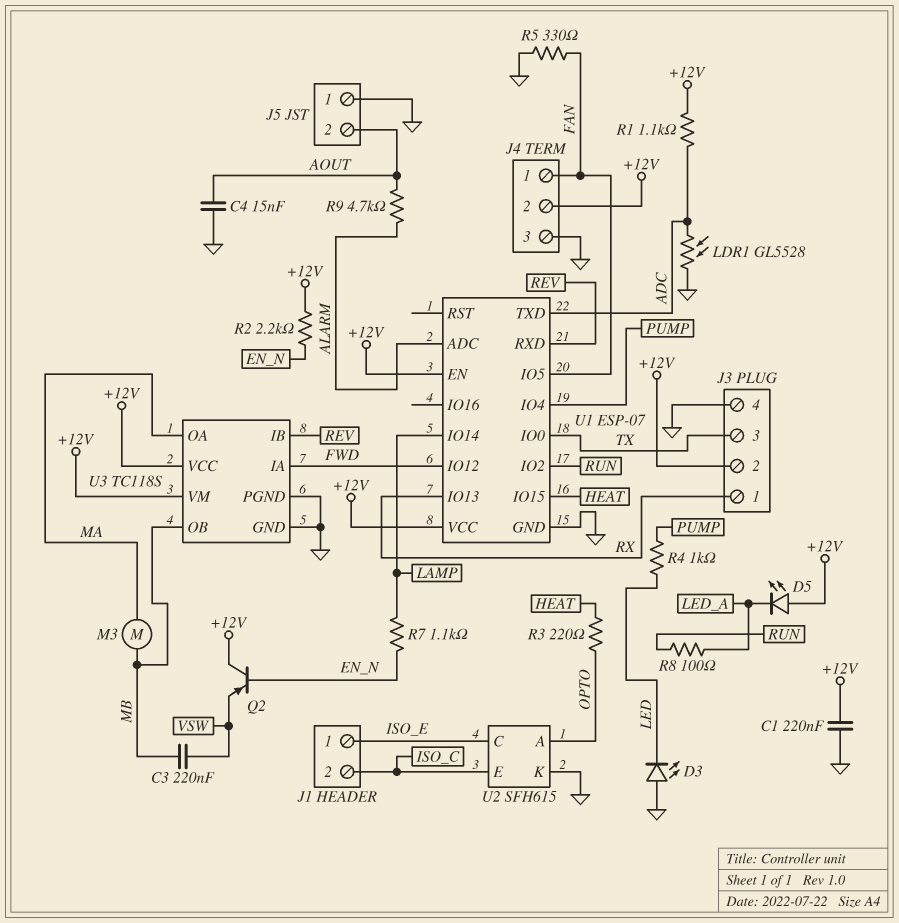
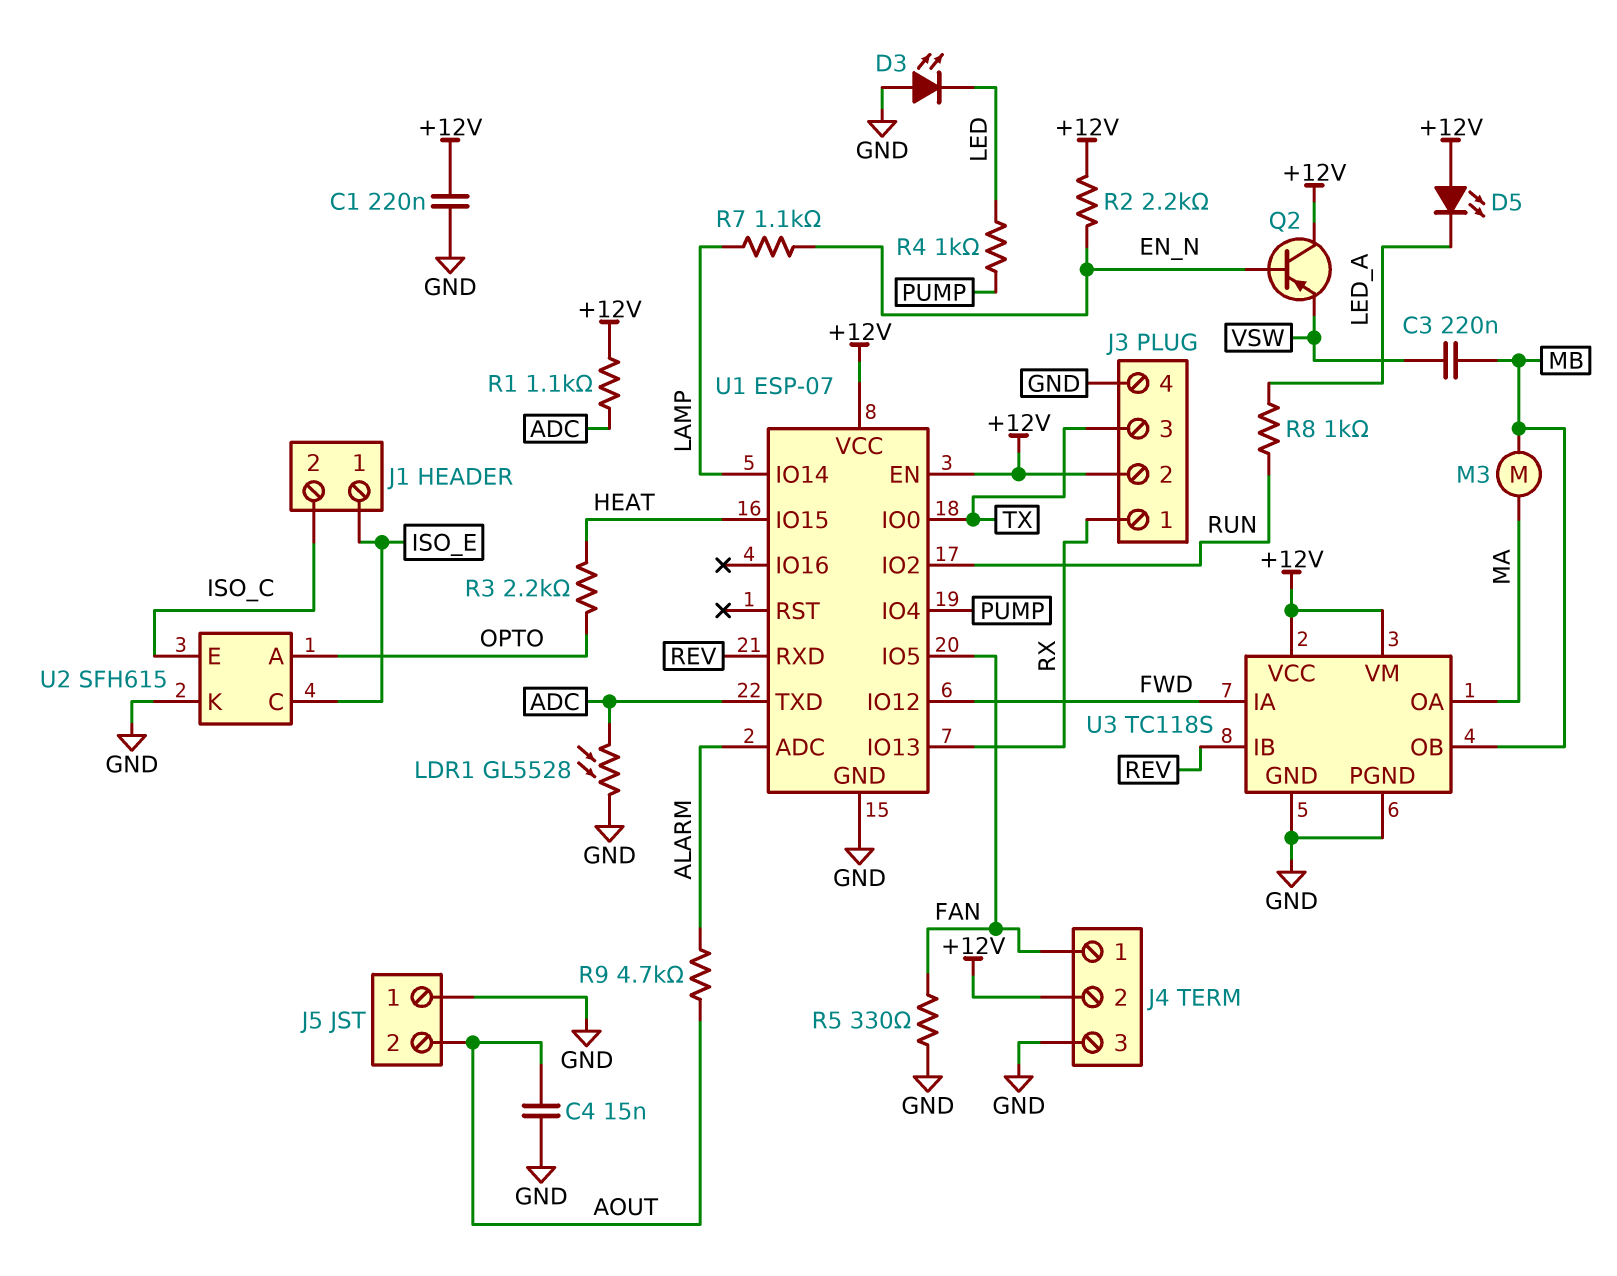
R3: 220 (HEAT, OPTO) -> 2.2k (HEAT, OPTO)
R8: 100 (LED_A, RUN) -> 1k (LED_A, RUN)

